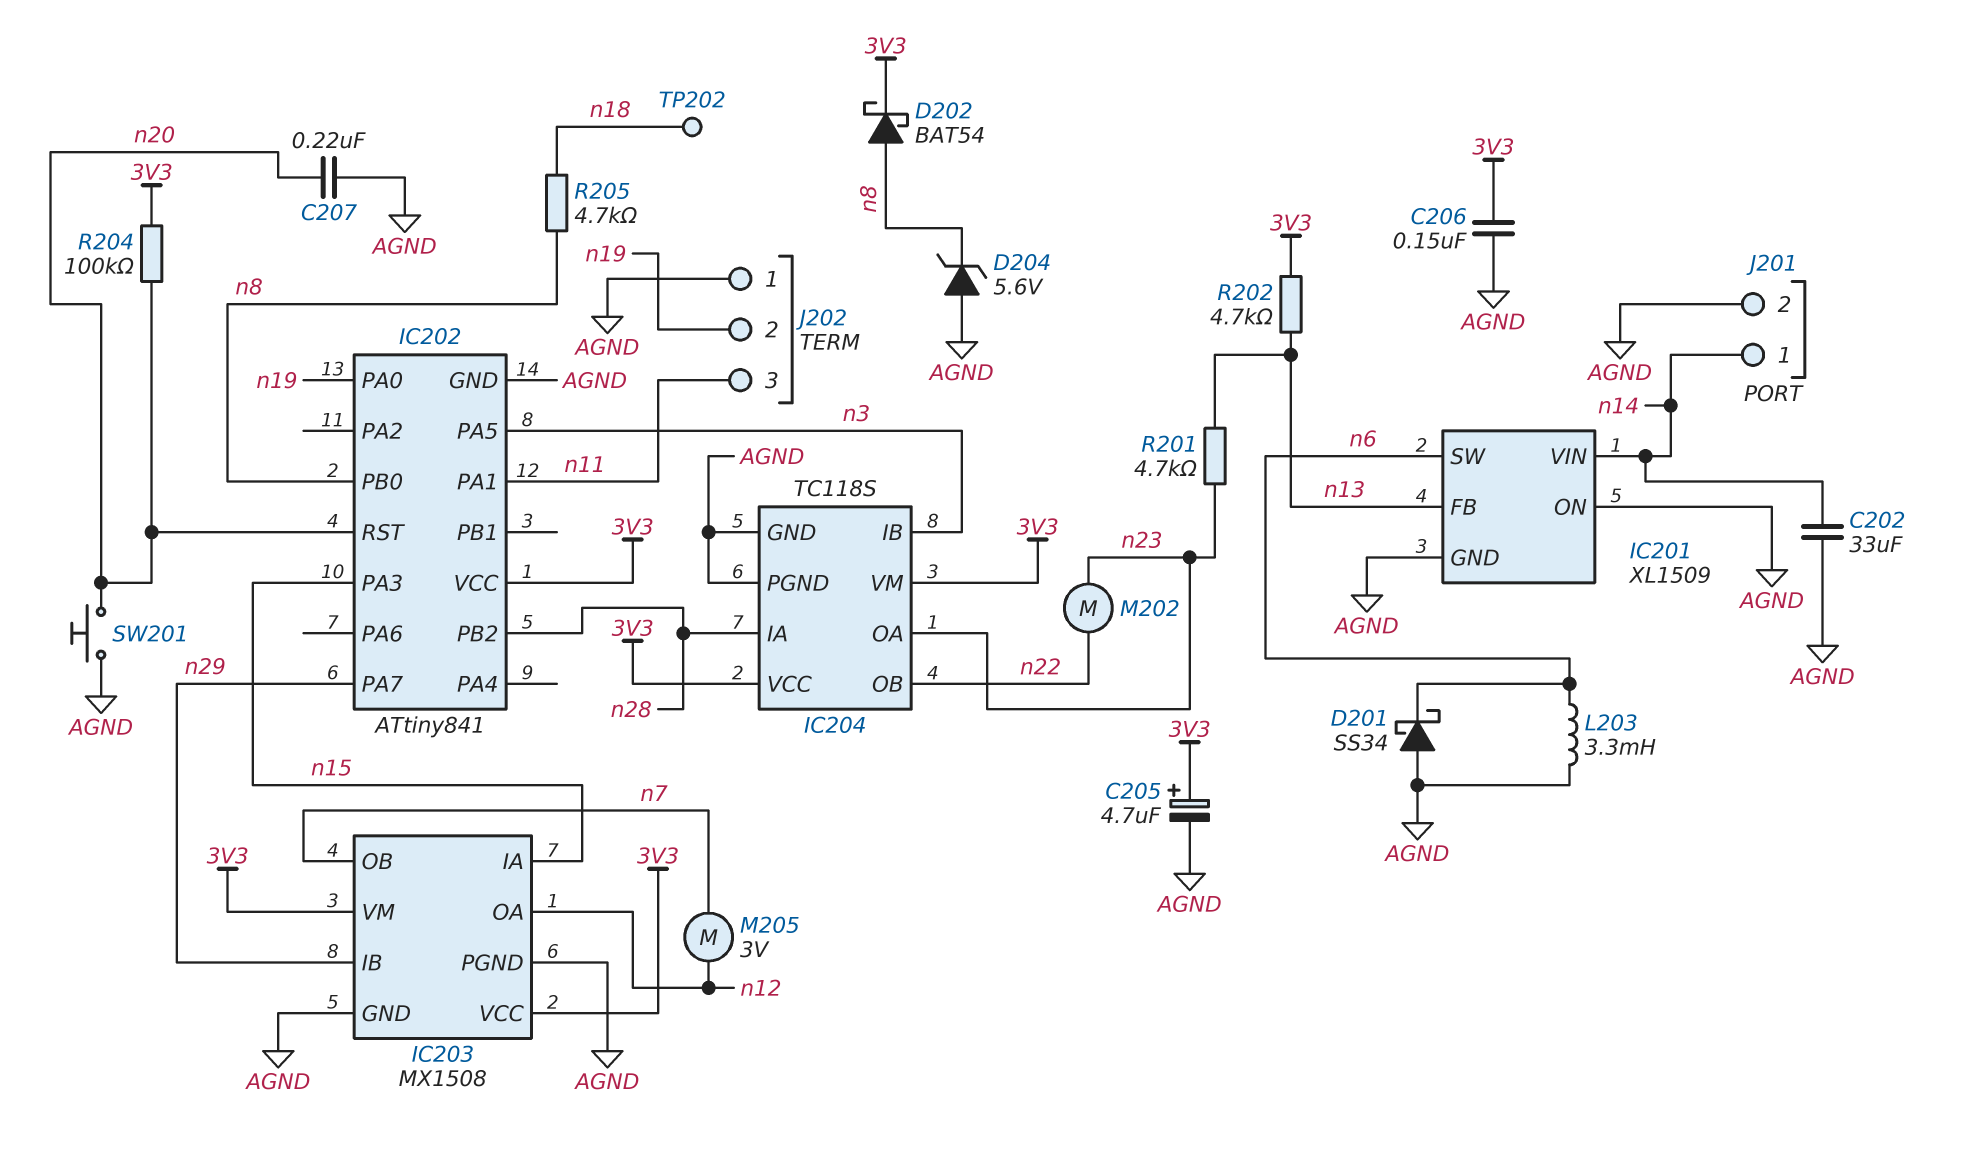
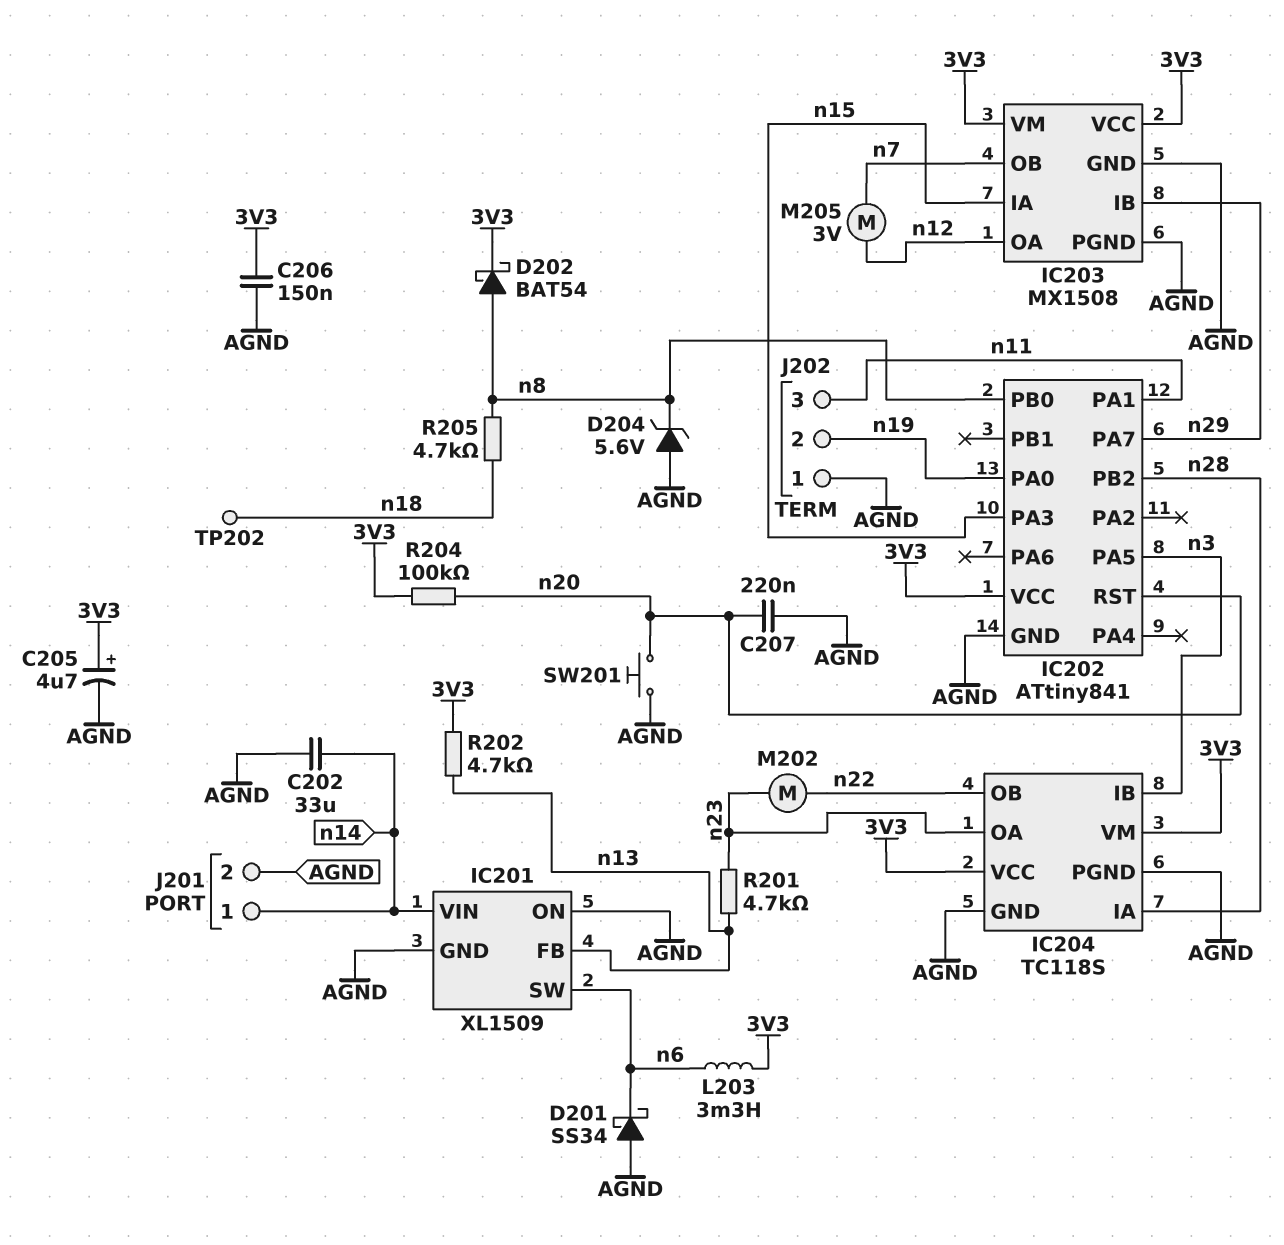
L203: 3.3mH (AGND, n6) -> 3.3mH (3V3, n6)

